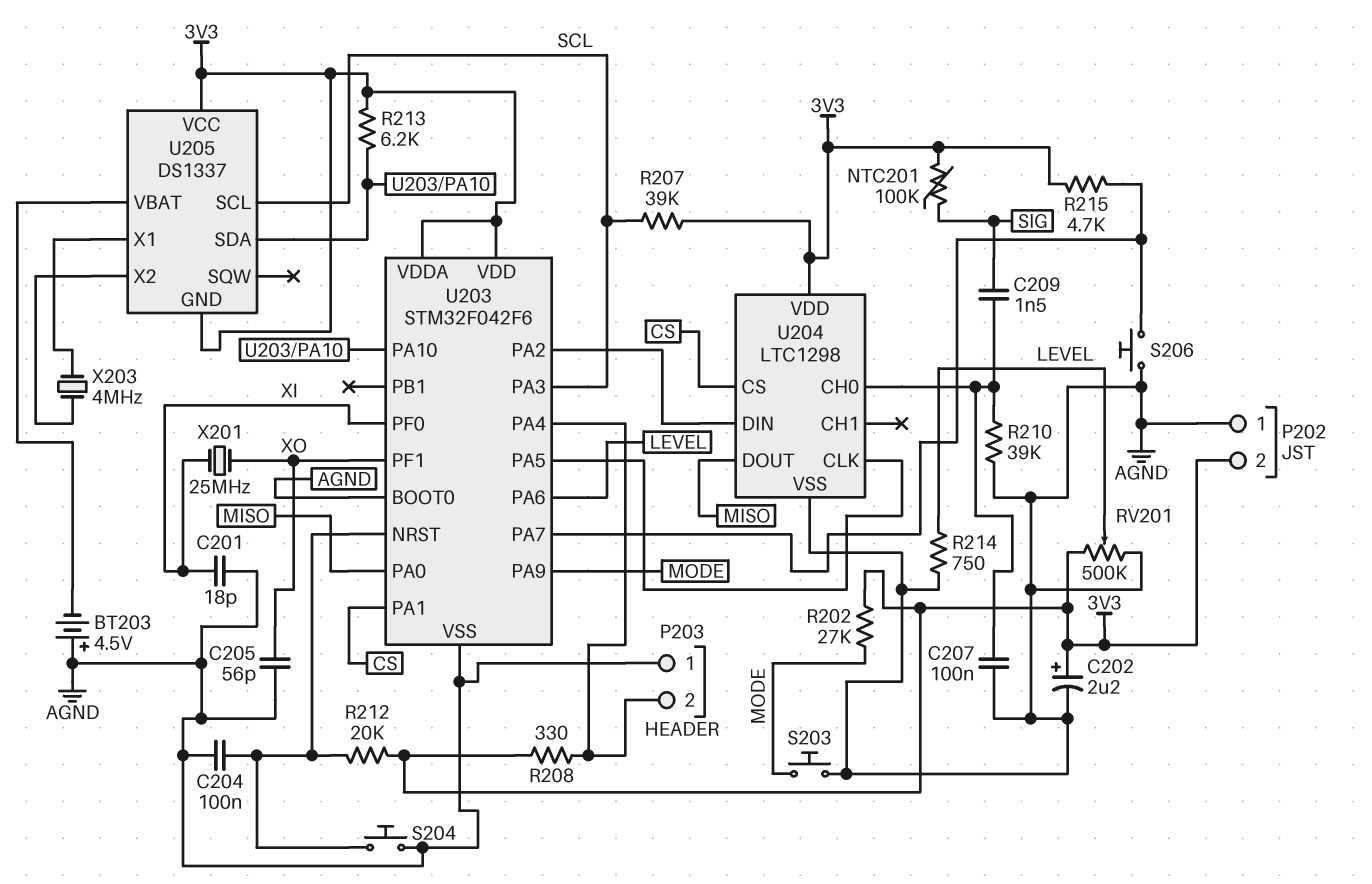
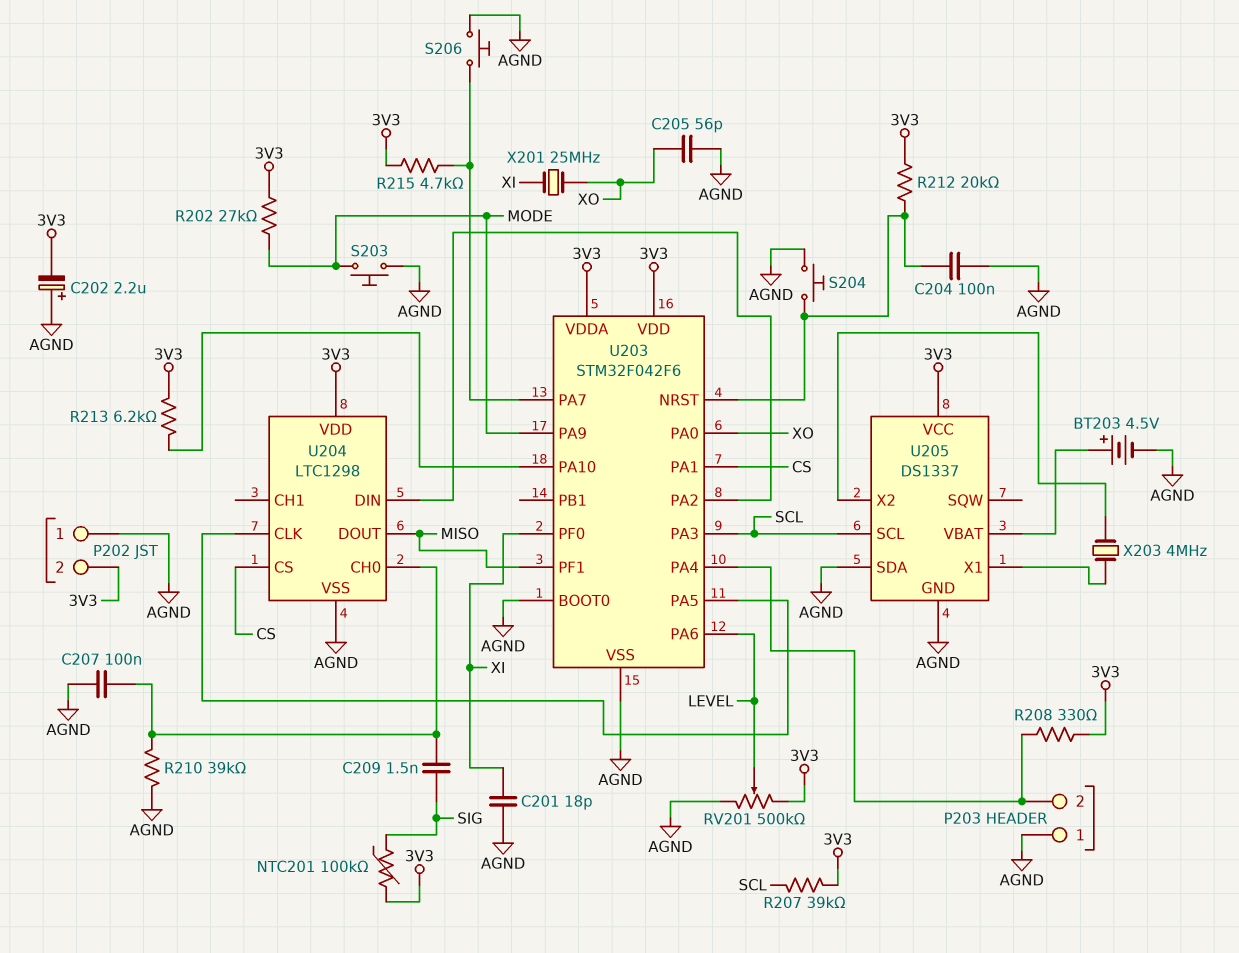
BT203: 4.5V (plus AGND, minus U205/VBAT) -> 4.5V (plus U205/VBAT, minus AGND)
C202: 2.2uF (plus 3V3, minus AGND) -> 2.2uF (plus AGND, minus 3V3)
R214: 750 (AGND, LEVEL) -> none
U203 pin PA0: MISO -> XO
U203 pin PF1: XO -> MISO
U205 pin GND: 3V3 -> AGND
U205 pin SDA: U203/PA10 -> AGND

